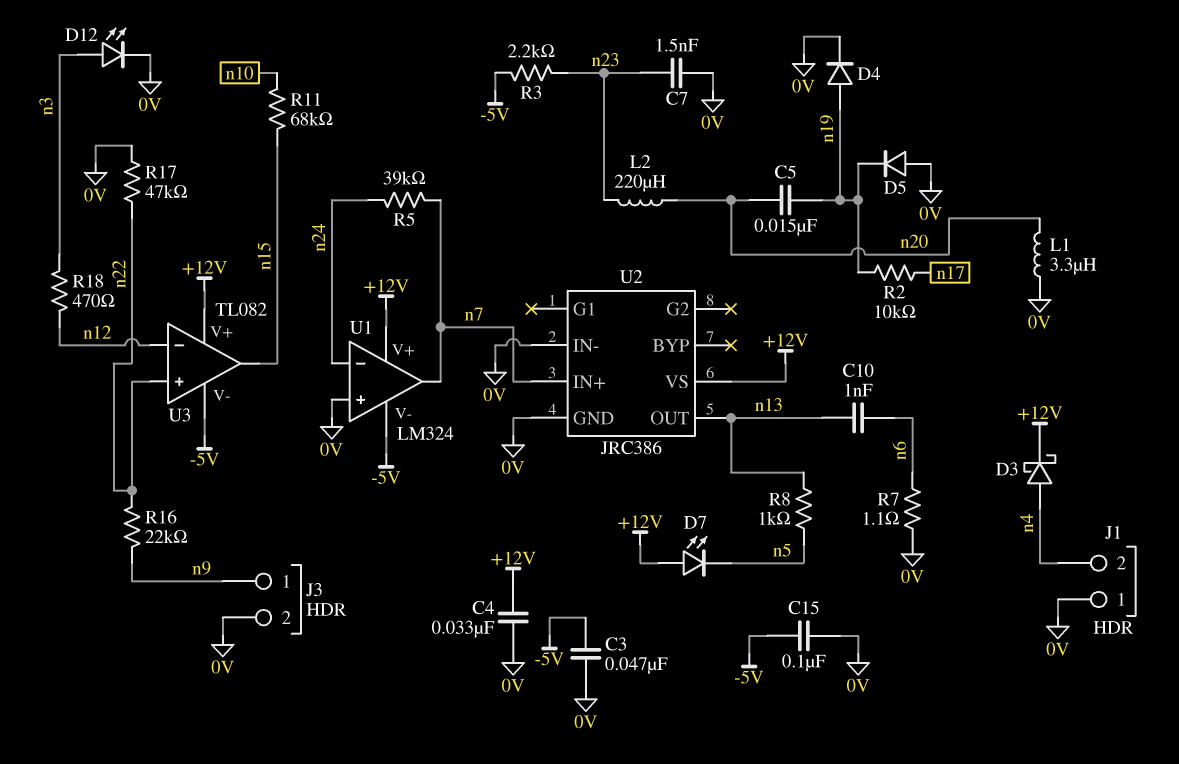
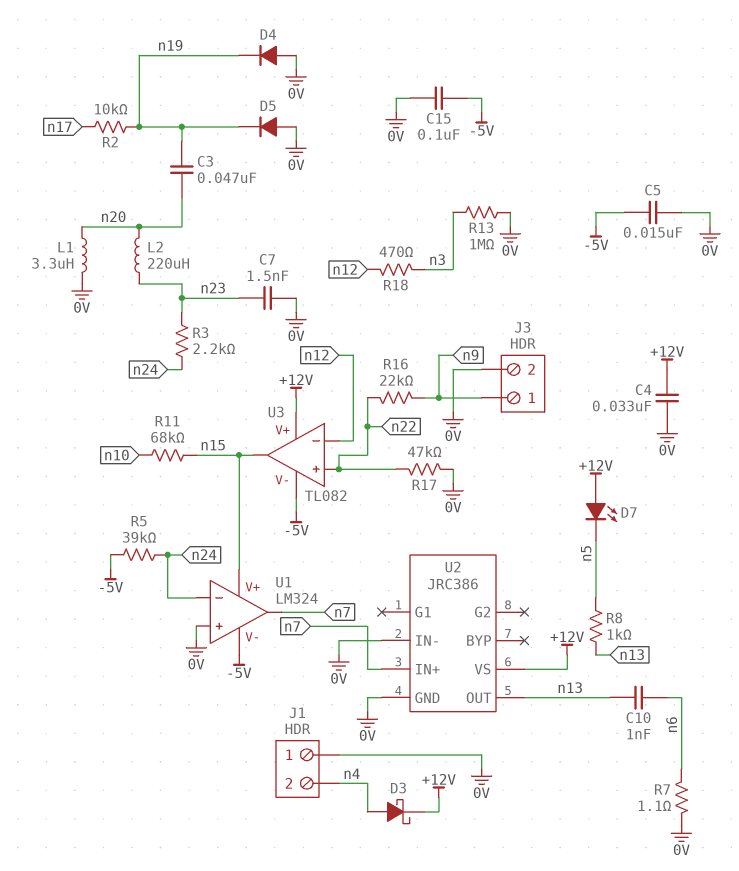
C3: 47nF (-5V, 0V) -> 47nF (n19, n20)
C5: 15nF (n19, n20) -> 15nF (-5V, 0V)
D4: diode (A n19, K 0V) -> diode (A 0V, K n19)
D12: LED (A n3, K 0V) -> none
R3: 2.2k (-5V, n23) -> 2.2k (n23, n24)
R5: 39k (n7, n24) -> 39k (-5V, n24)
R13: none -> 1M (0V, n3)
U1 pin V+: +12V -> n15

